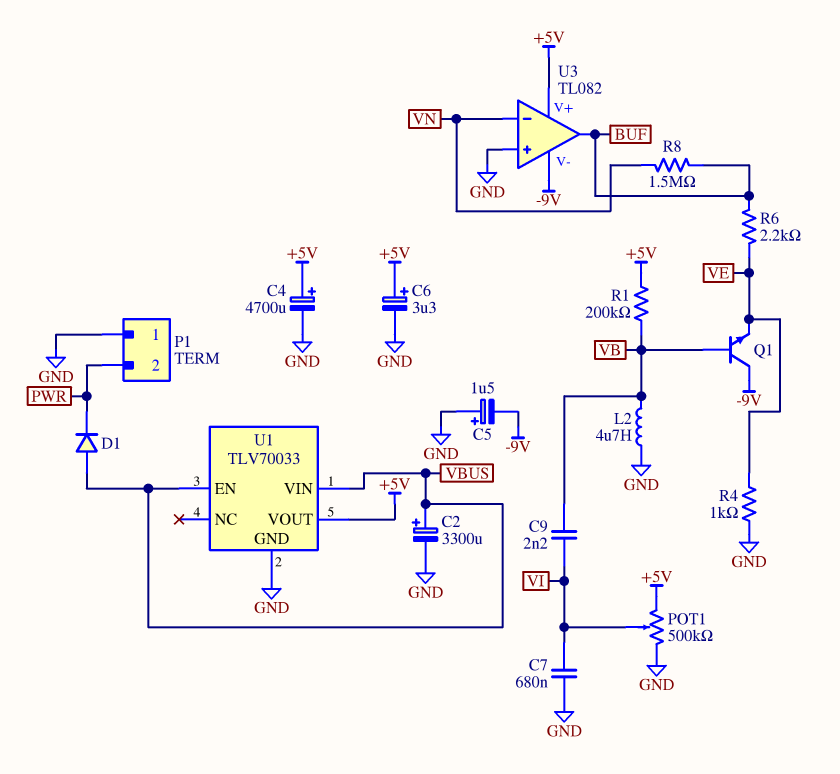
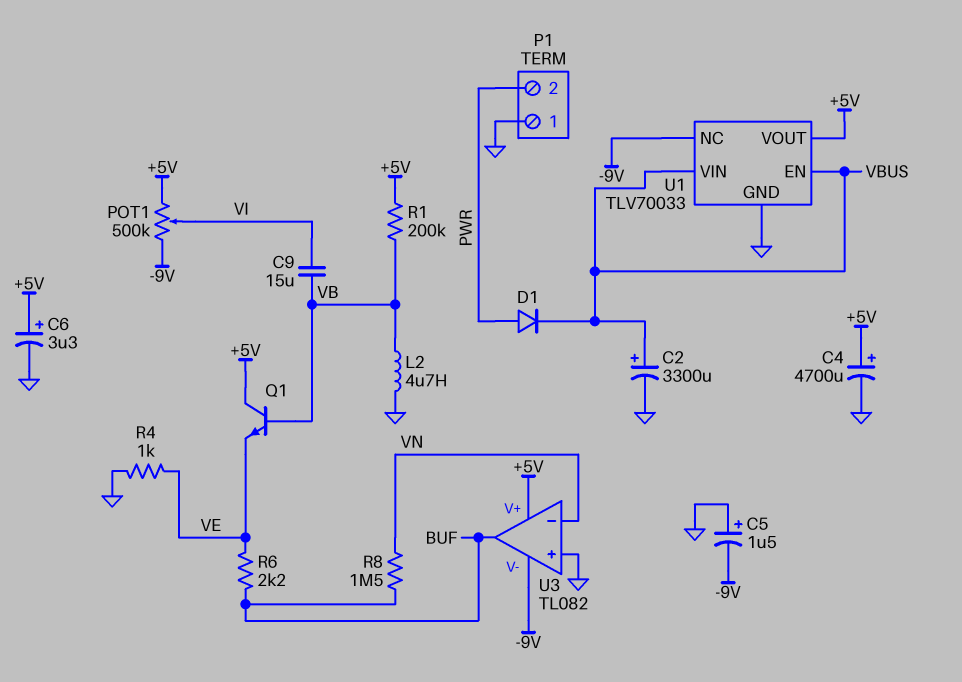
C7: 680nF (GND, VI) -> none
C9: 2.2nF (VB, VI) -> 15uF (VB, VI)
D1: diode (A VBUS, K PWR) -> diode (A PWR, K VBUS)
POT1: 500k (+5V, GND, wiper VI) -> 500k (+5V, -9V, wiper VI)
Q1: NPN (B VB, C -9V, E VE) -> NPN (B VB, C +5V, E VE)
U1 pin NC: none -> -9V

